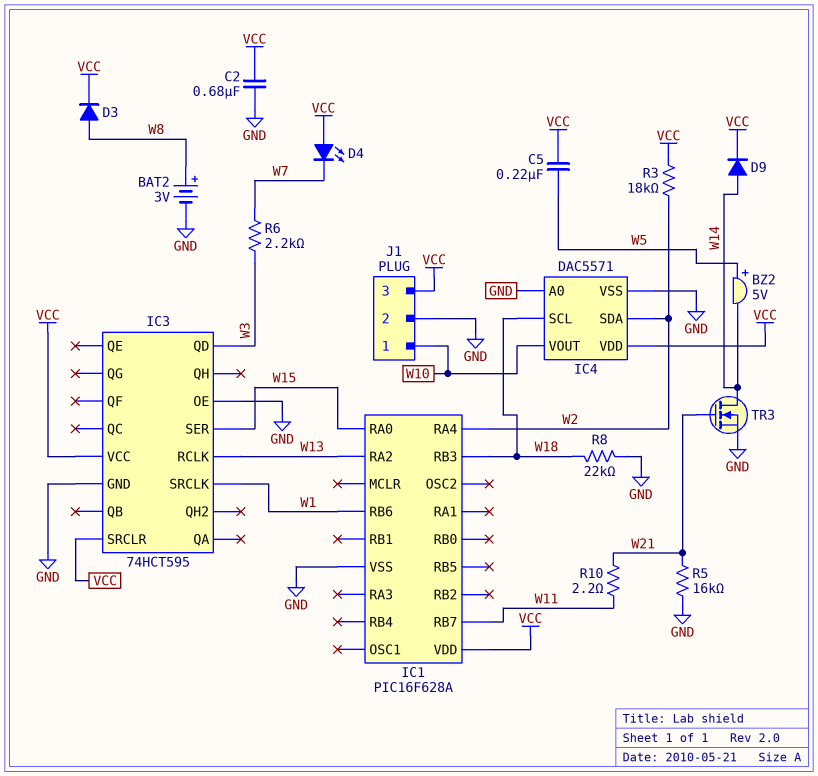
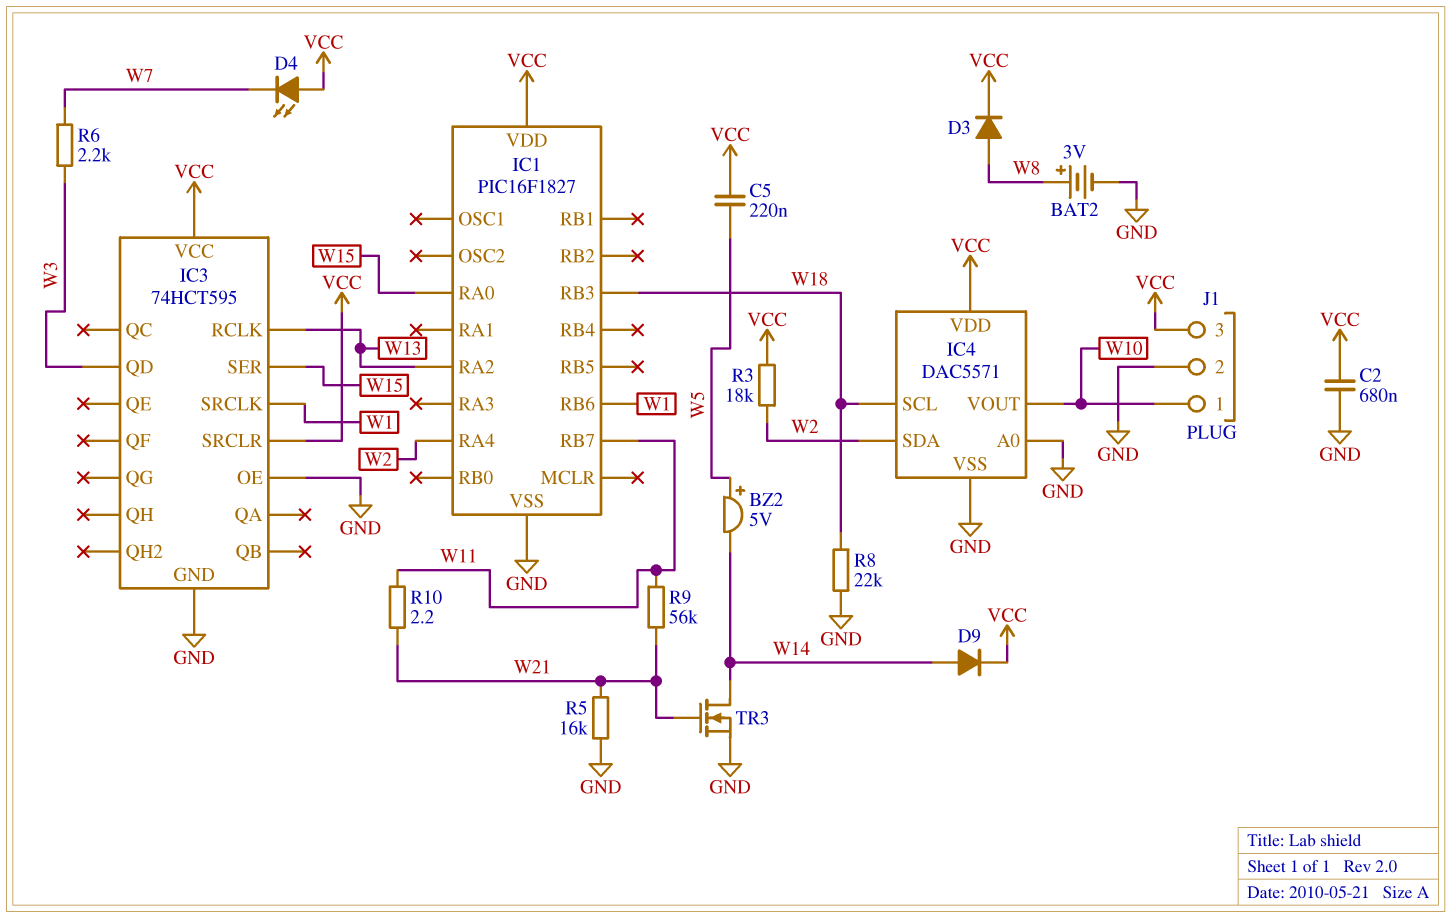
IC1: PIC16F628A -> PIC16F1827
R9: none -> 56k (W11, W21)

